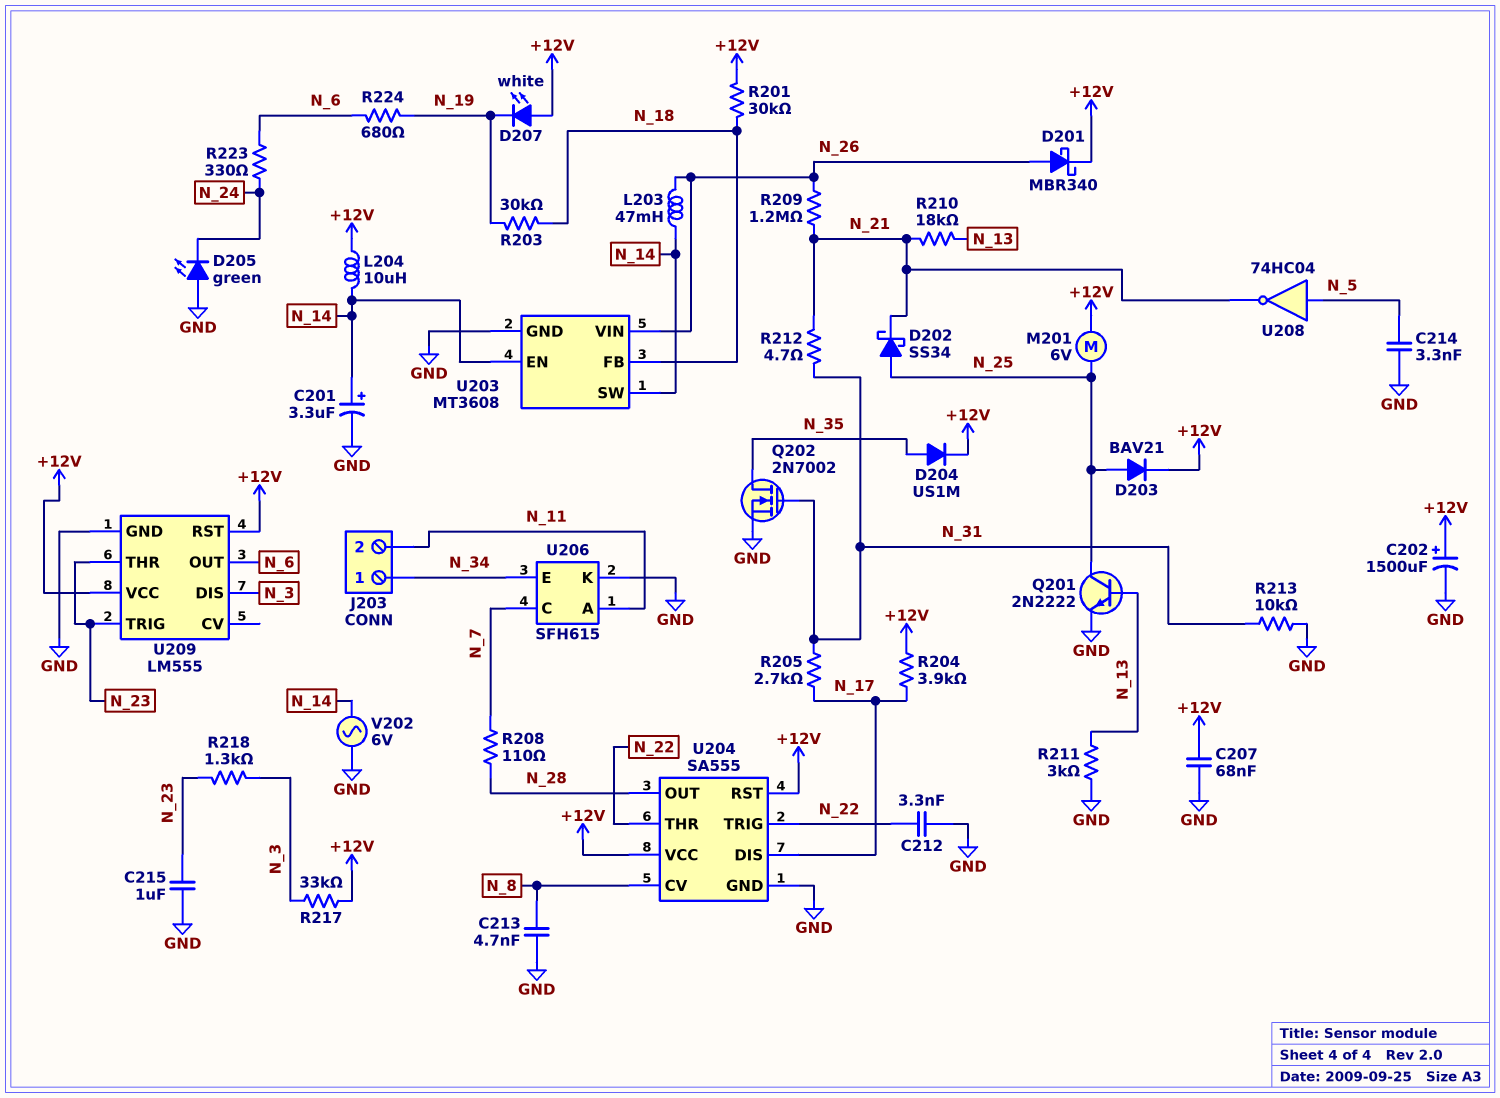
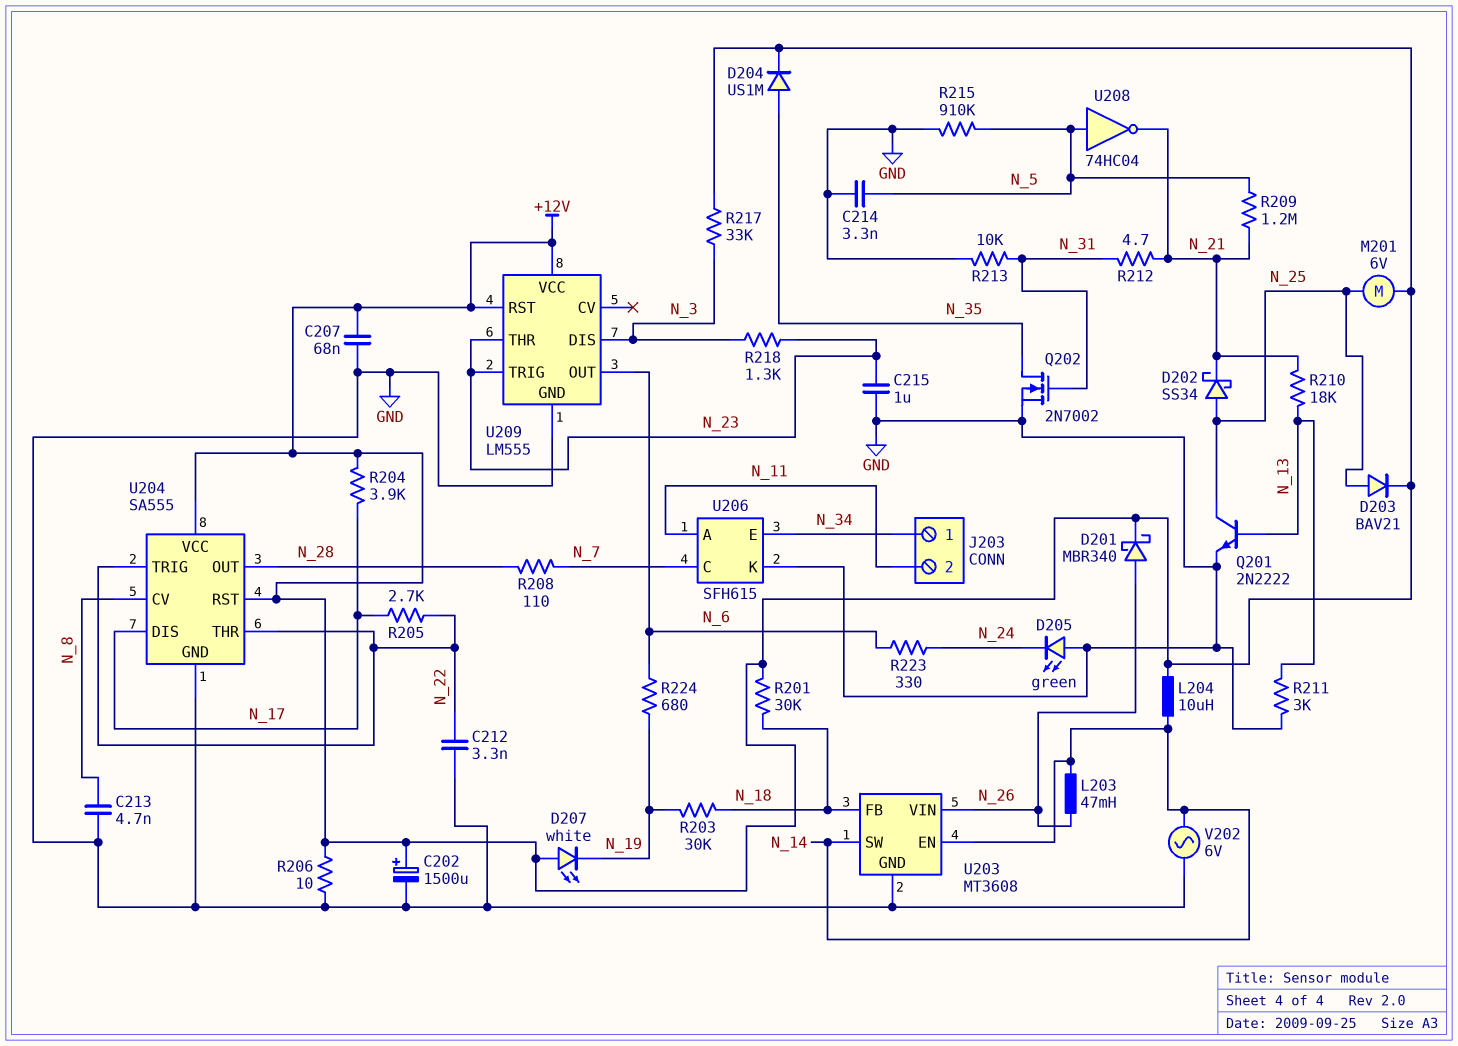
C201: 3.3uF (plus N_14, minus GND) -> none
R205: 2.7k (N_17, N_31) -> 2.7k (N_17, N_22)
R206: none -> 10 (+12V, GND)
R209: 1.2M (N_21, N_26) -> 1.2M (N_5, N_21)
R215: none -> 910k (GND, N_5)

